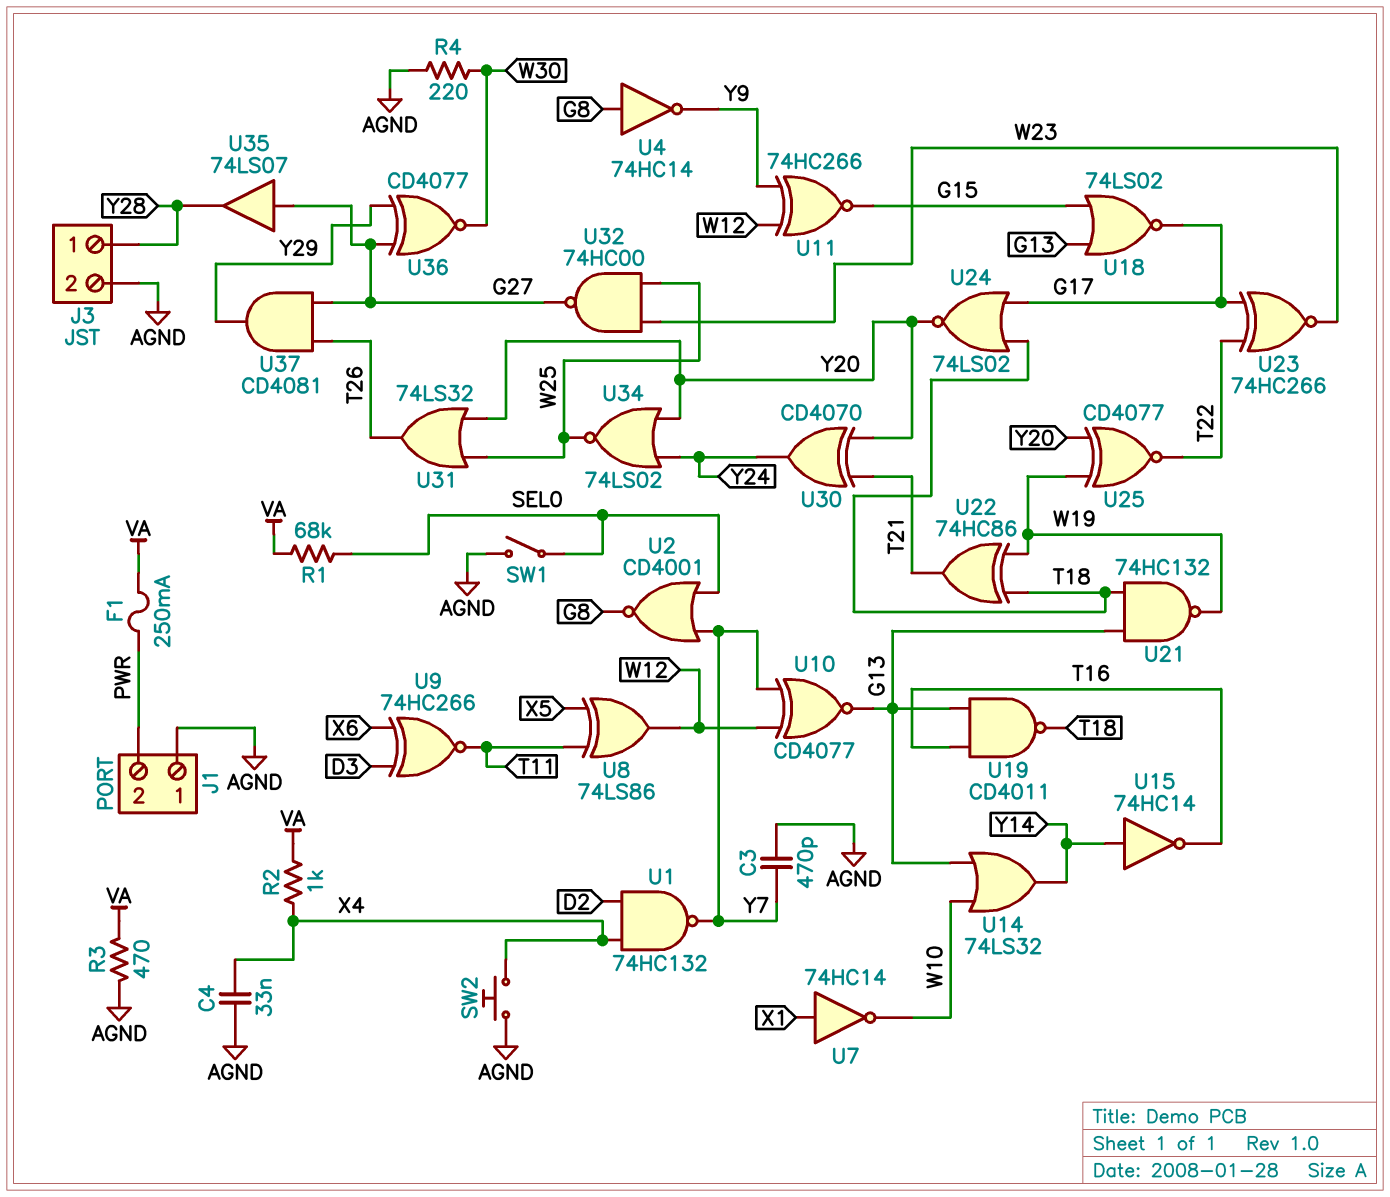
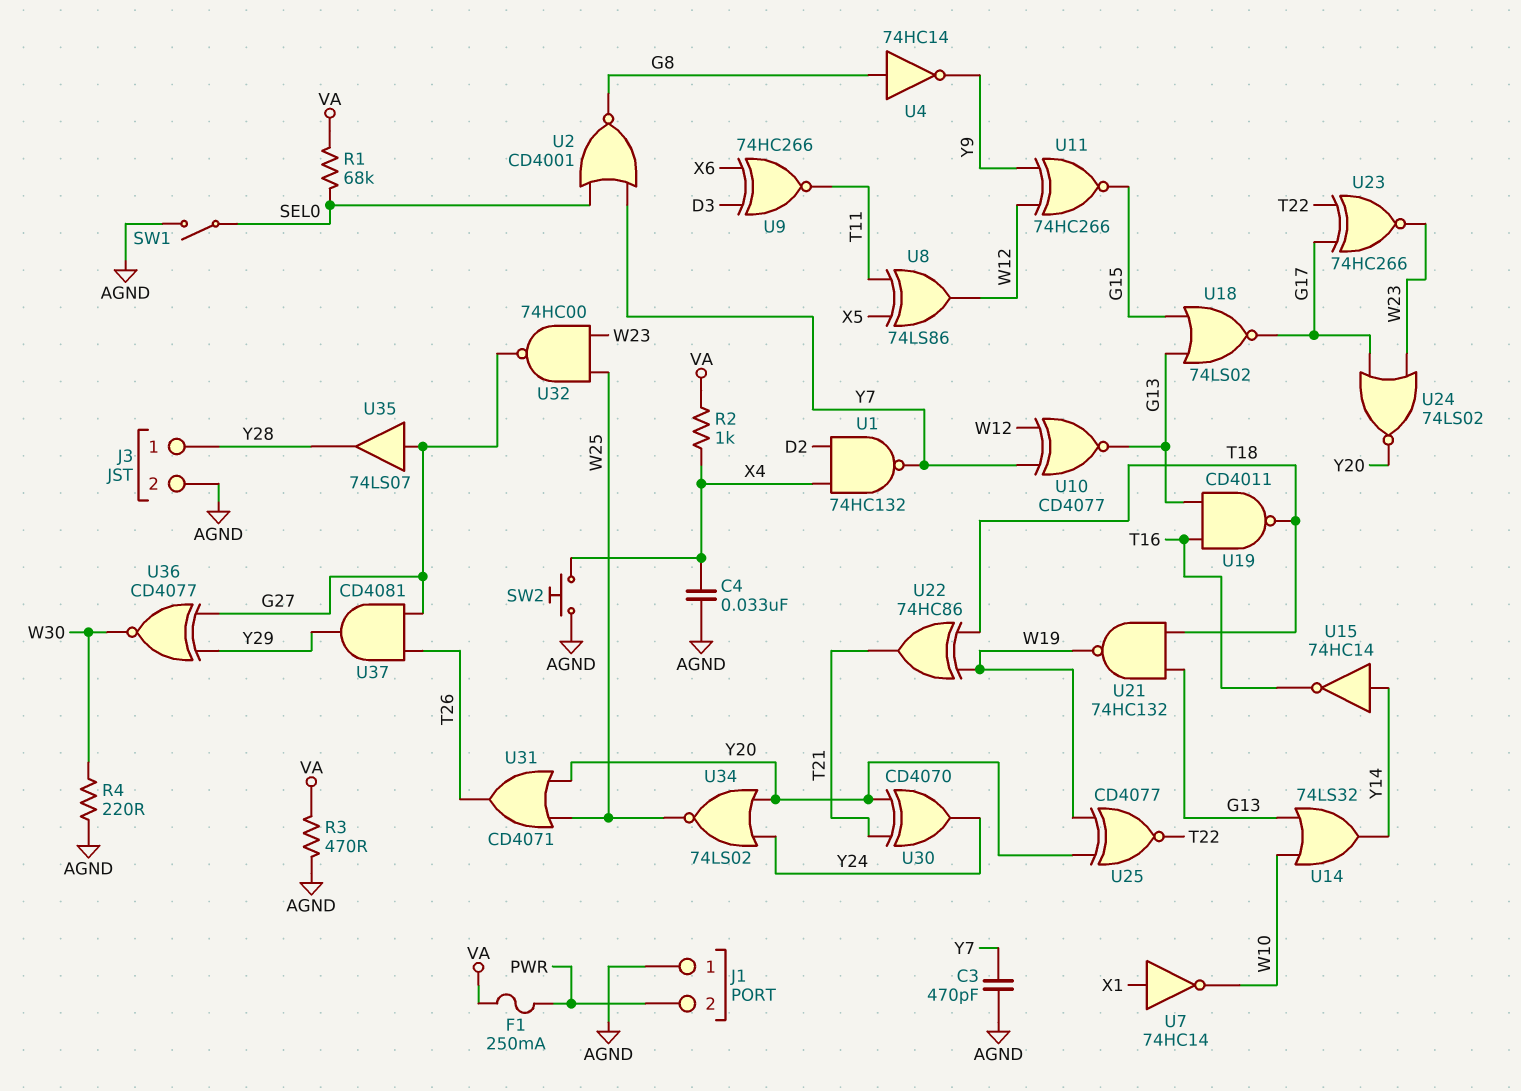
U24: NOR 74LS02 (in G17, in T18, out Y20) -> NOR 74LS02 (in G17, in W23, out Y20)
U31: OR 74LS32 (in W25, in Y20, out T26) -> OR CD4071 (in W25, in Y20, out T26)

